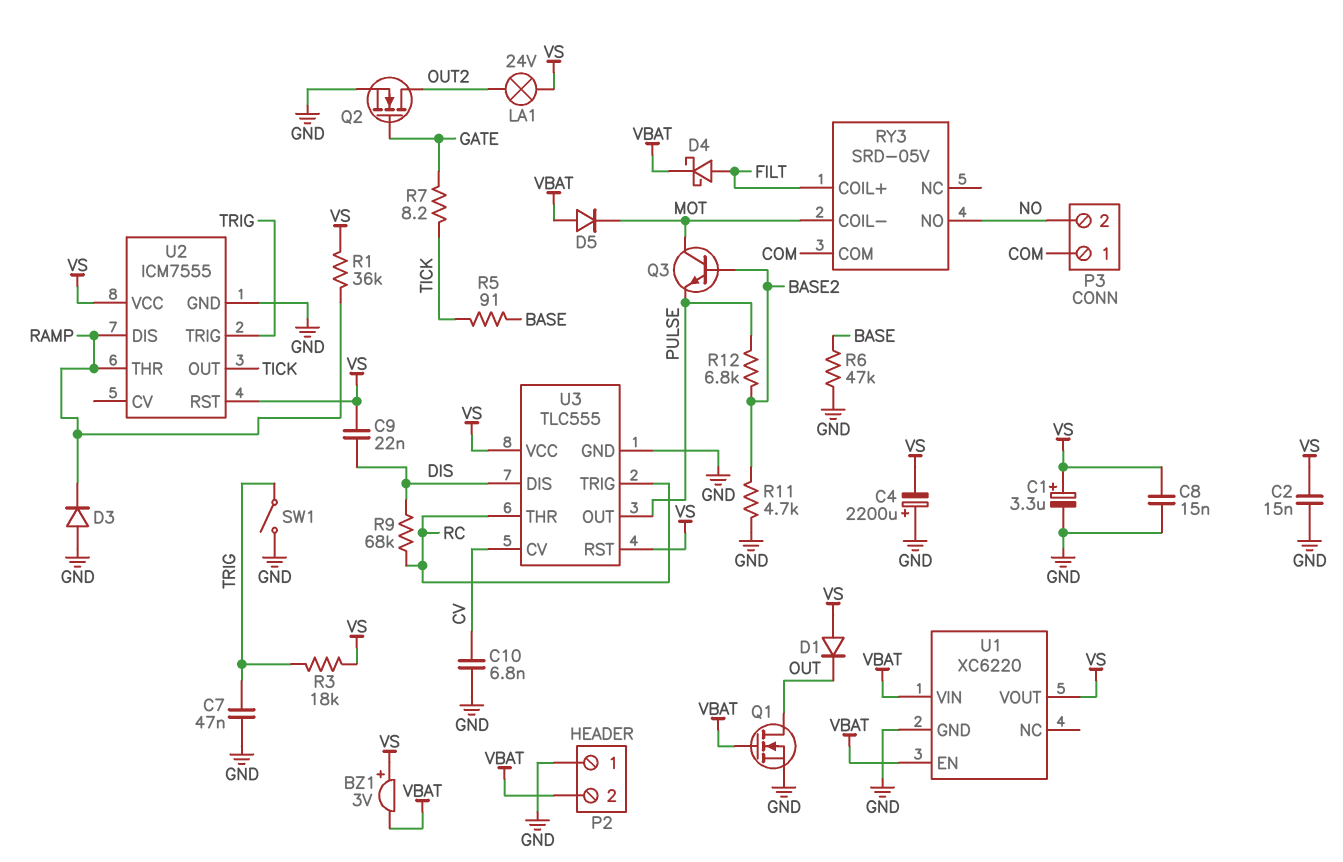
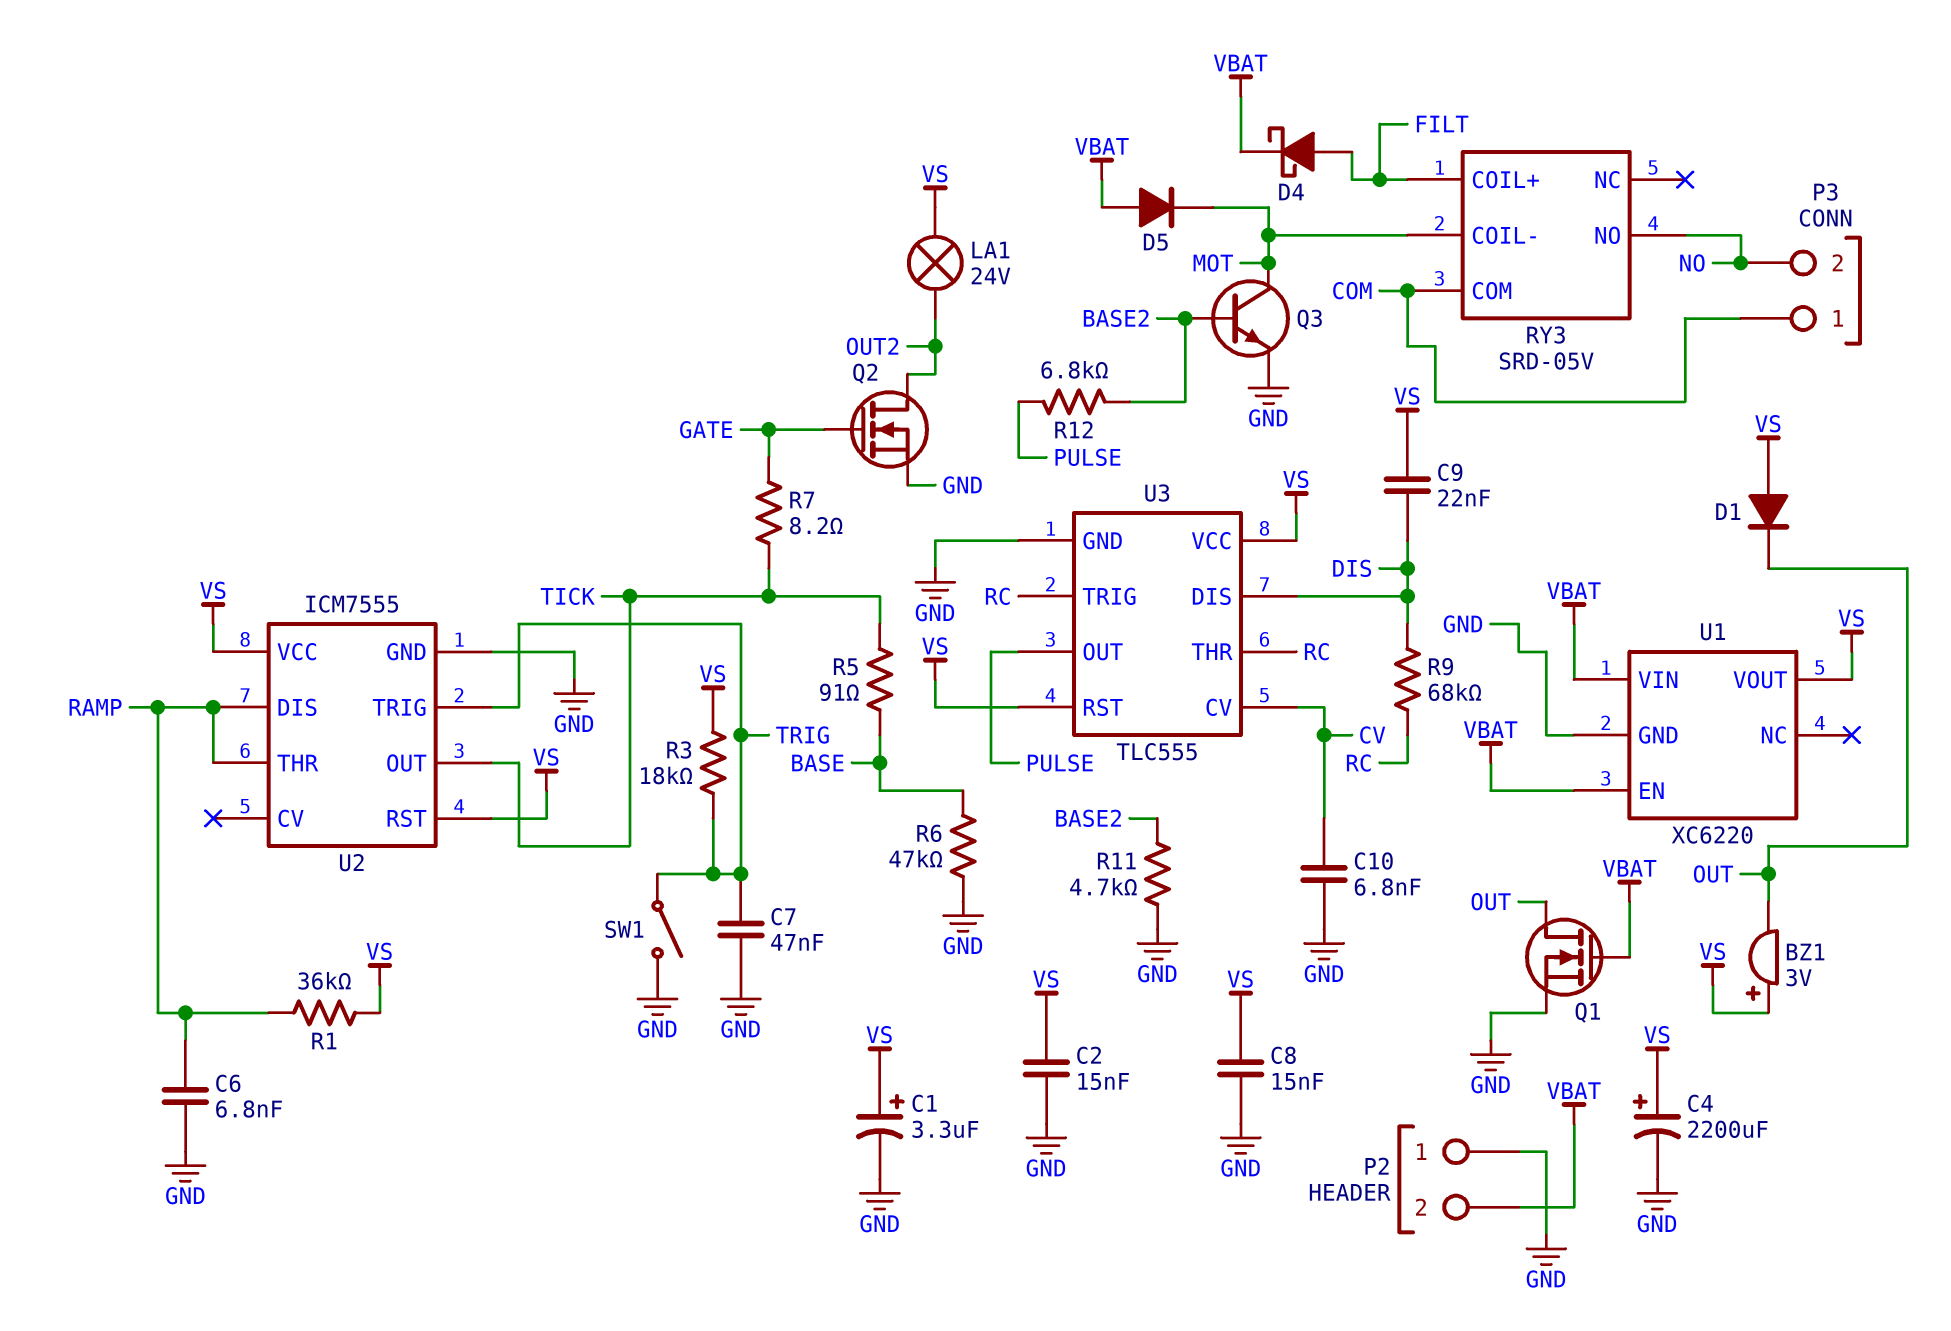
BZ1: buzzer 3V (plus VS, minus VBAT) -> buzzer 3V (plus VS, minus OUT)
C4: 2200uF (plus GND, minus VS) -> 2200uF (plus VS, minus GND)
C6: none -> 6.8nF (GND, RAMP)
D3: diode (A GND, K RAMP) -> none
Q3: NPN (B BASE2, C MOT, E PULSE) -> NPN (B BASE2, C MOT, E GND)

